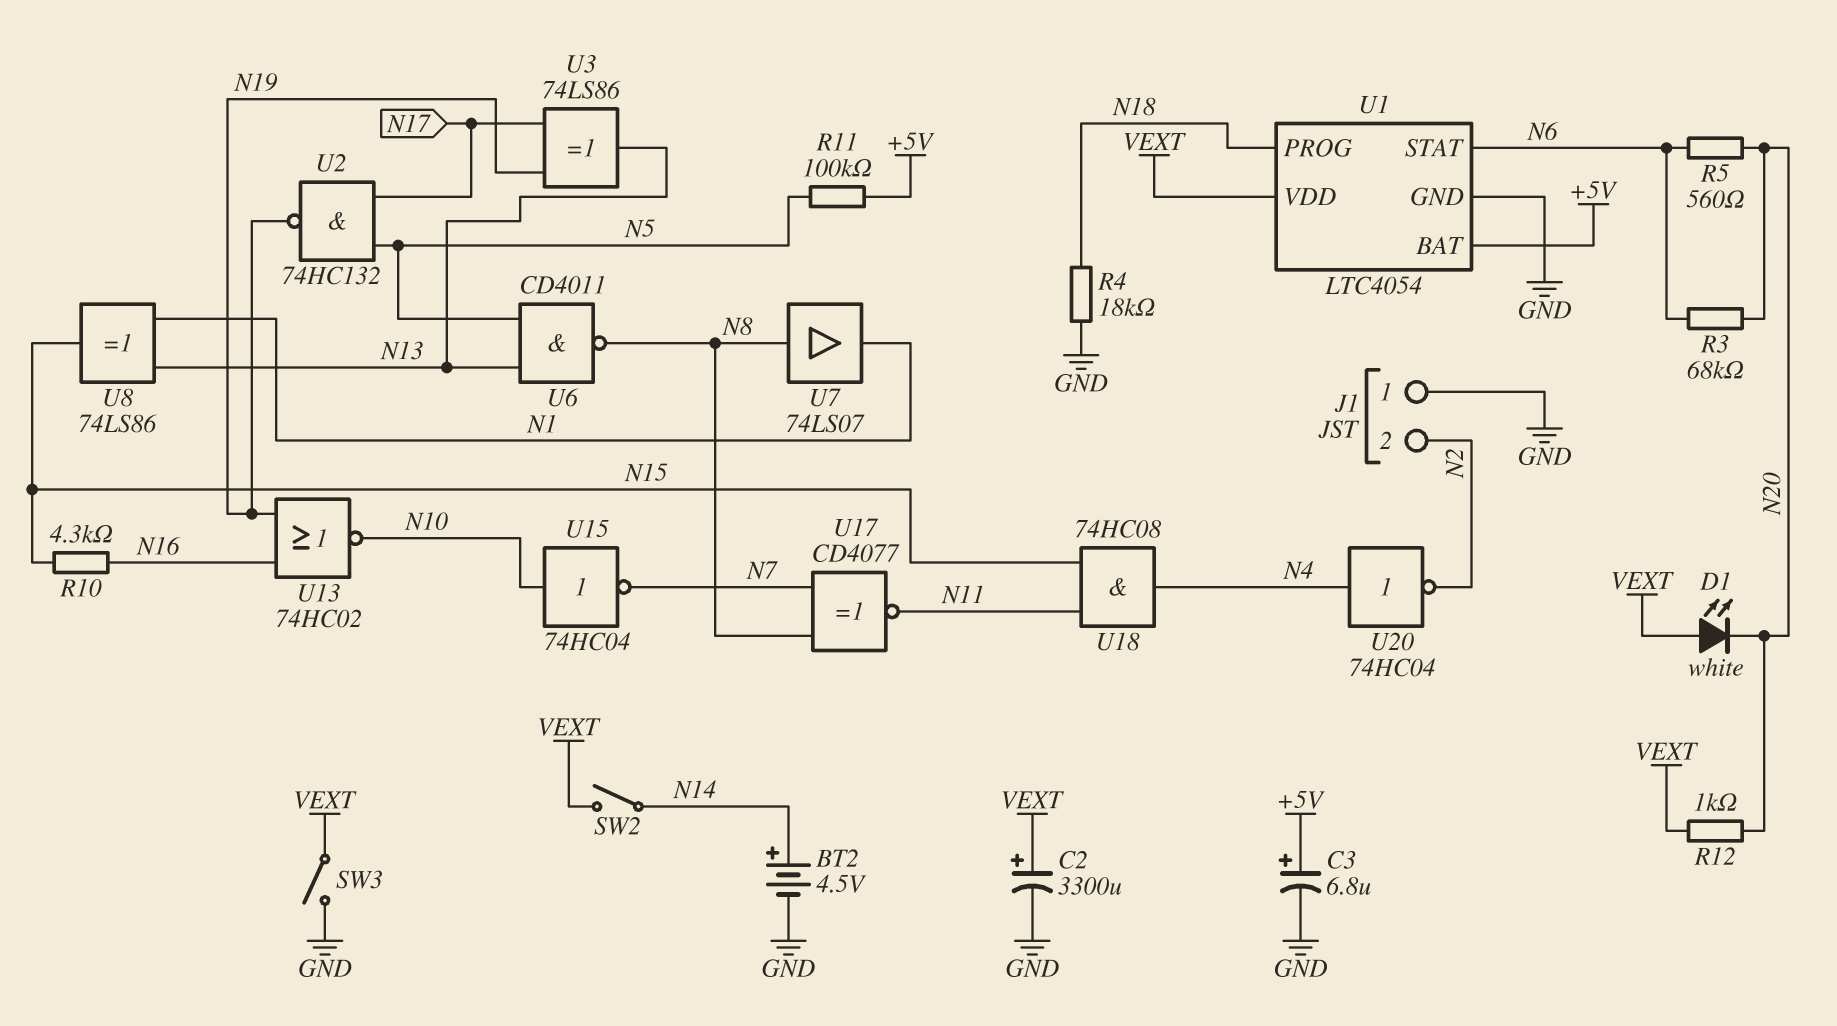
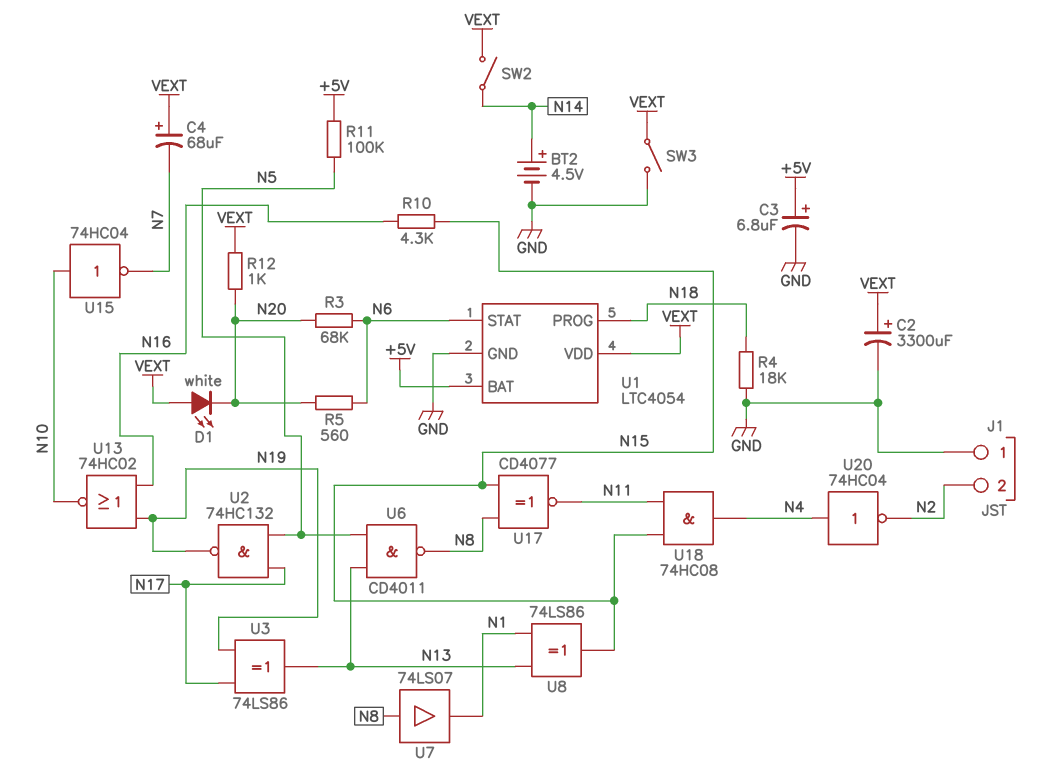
C4: none -> 68uF (plus VEXT, minus N7)
U17: XNOR CD4077 (in N7, in N8, out N11) -> XNOR CD4077 (in N8, in N15, out N11)

